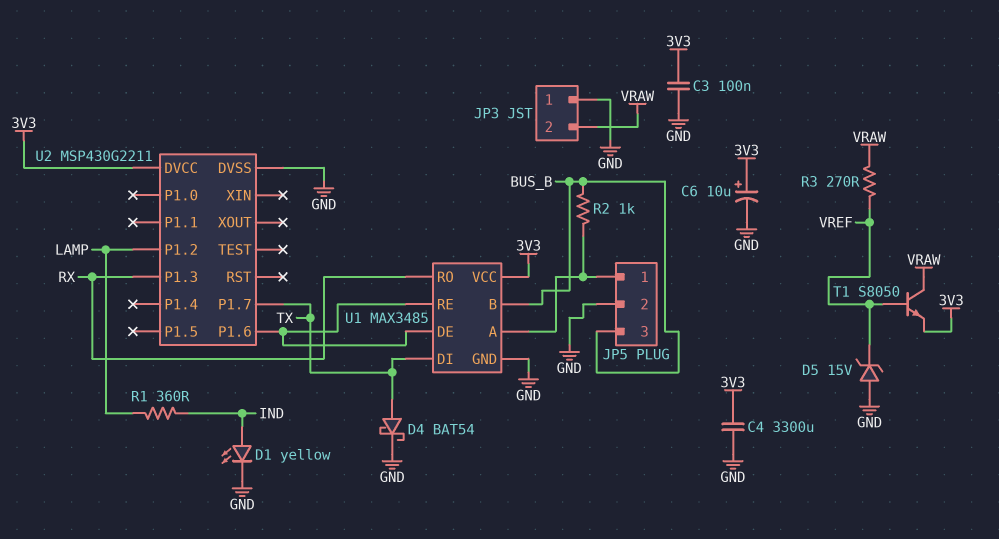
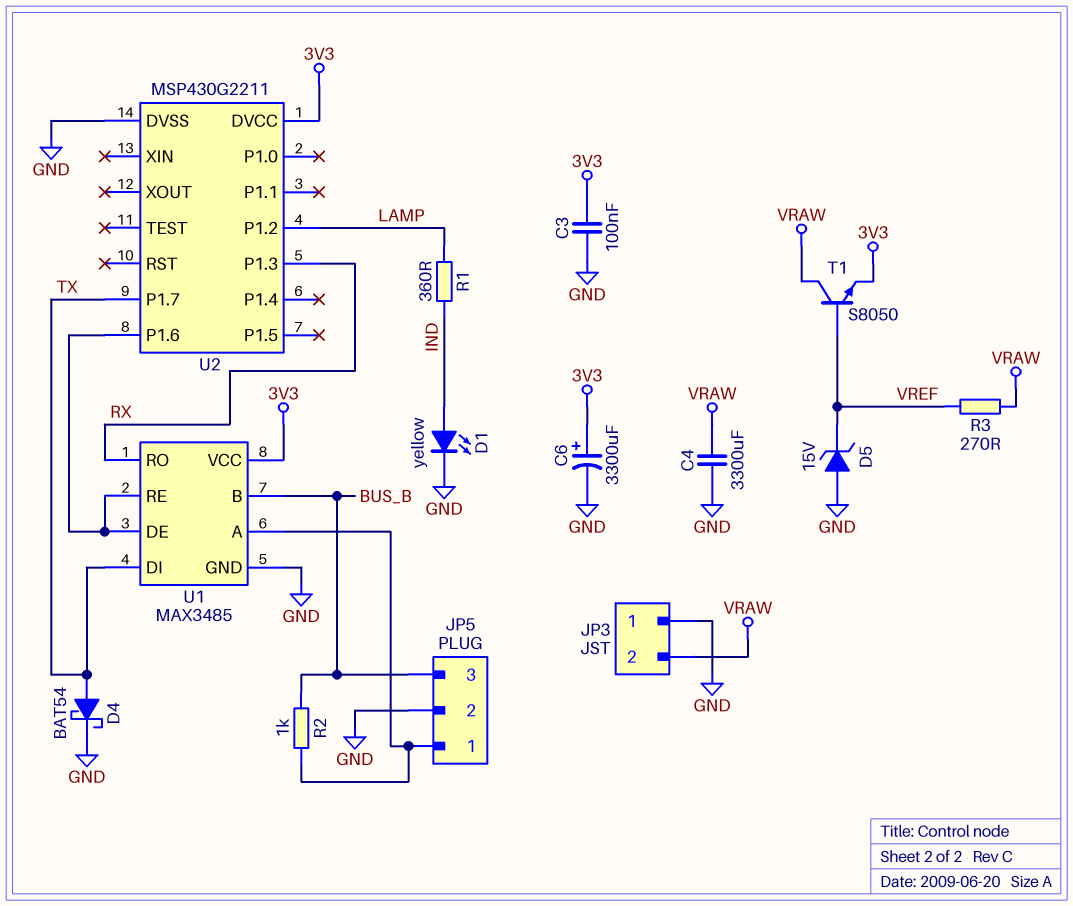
C4: 3300uF (3V3, GND) -> 3300uF (GND, VRAW)
C6: 10uF (plus 3V3, minus GND) -> 3300uF (plus 3V3, minus GND)

